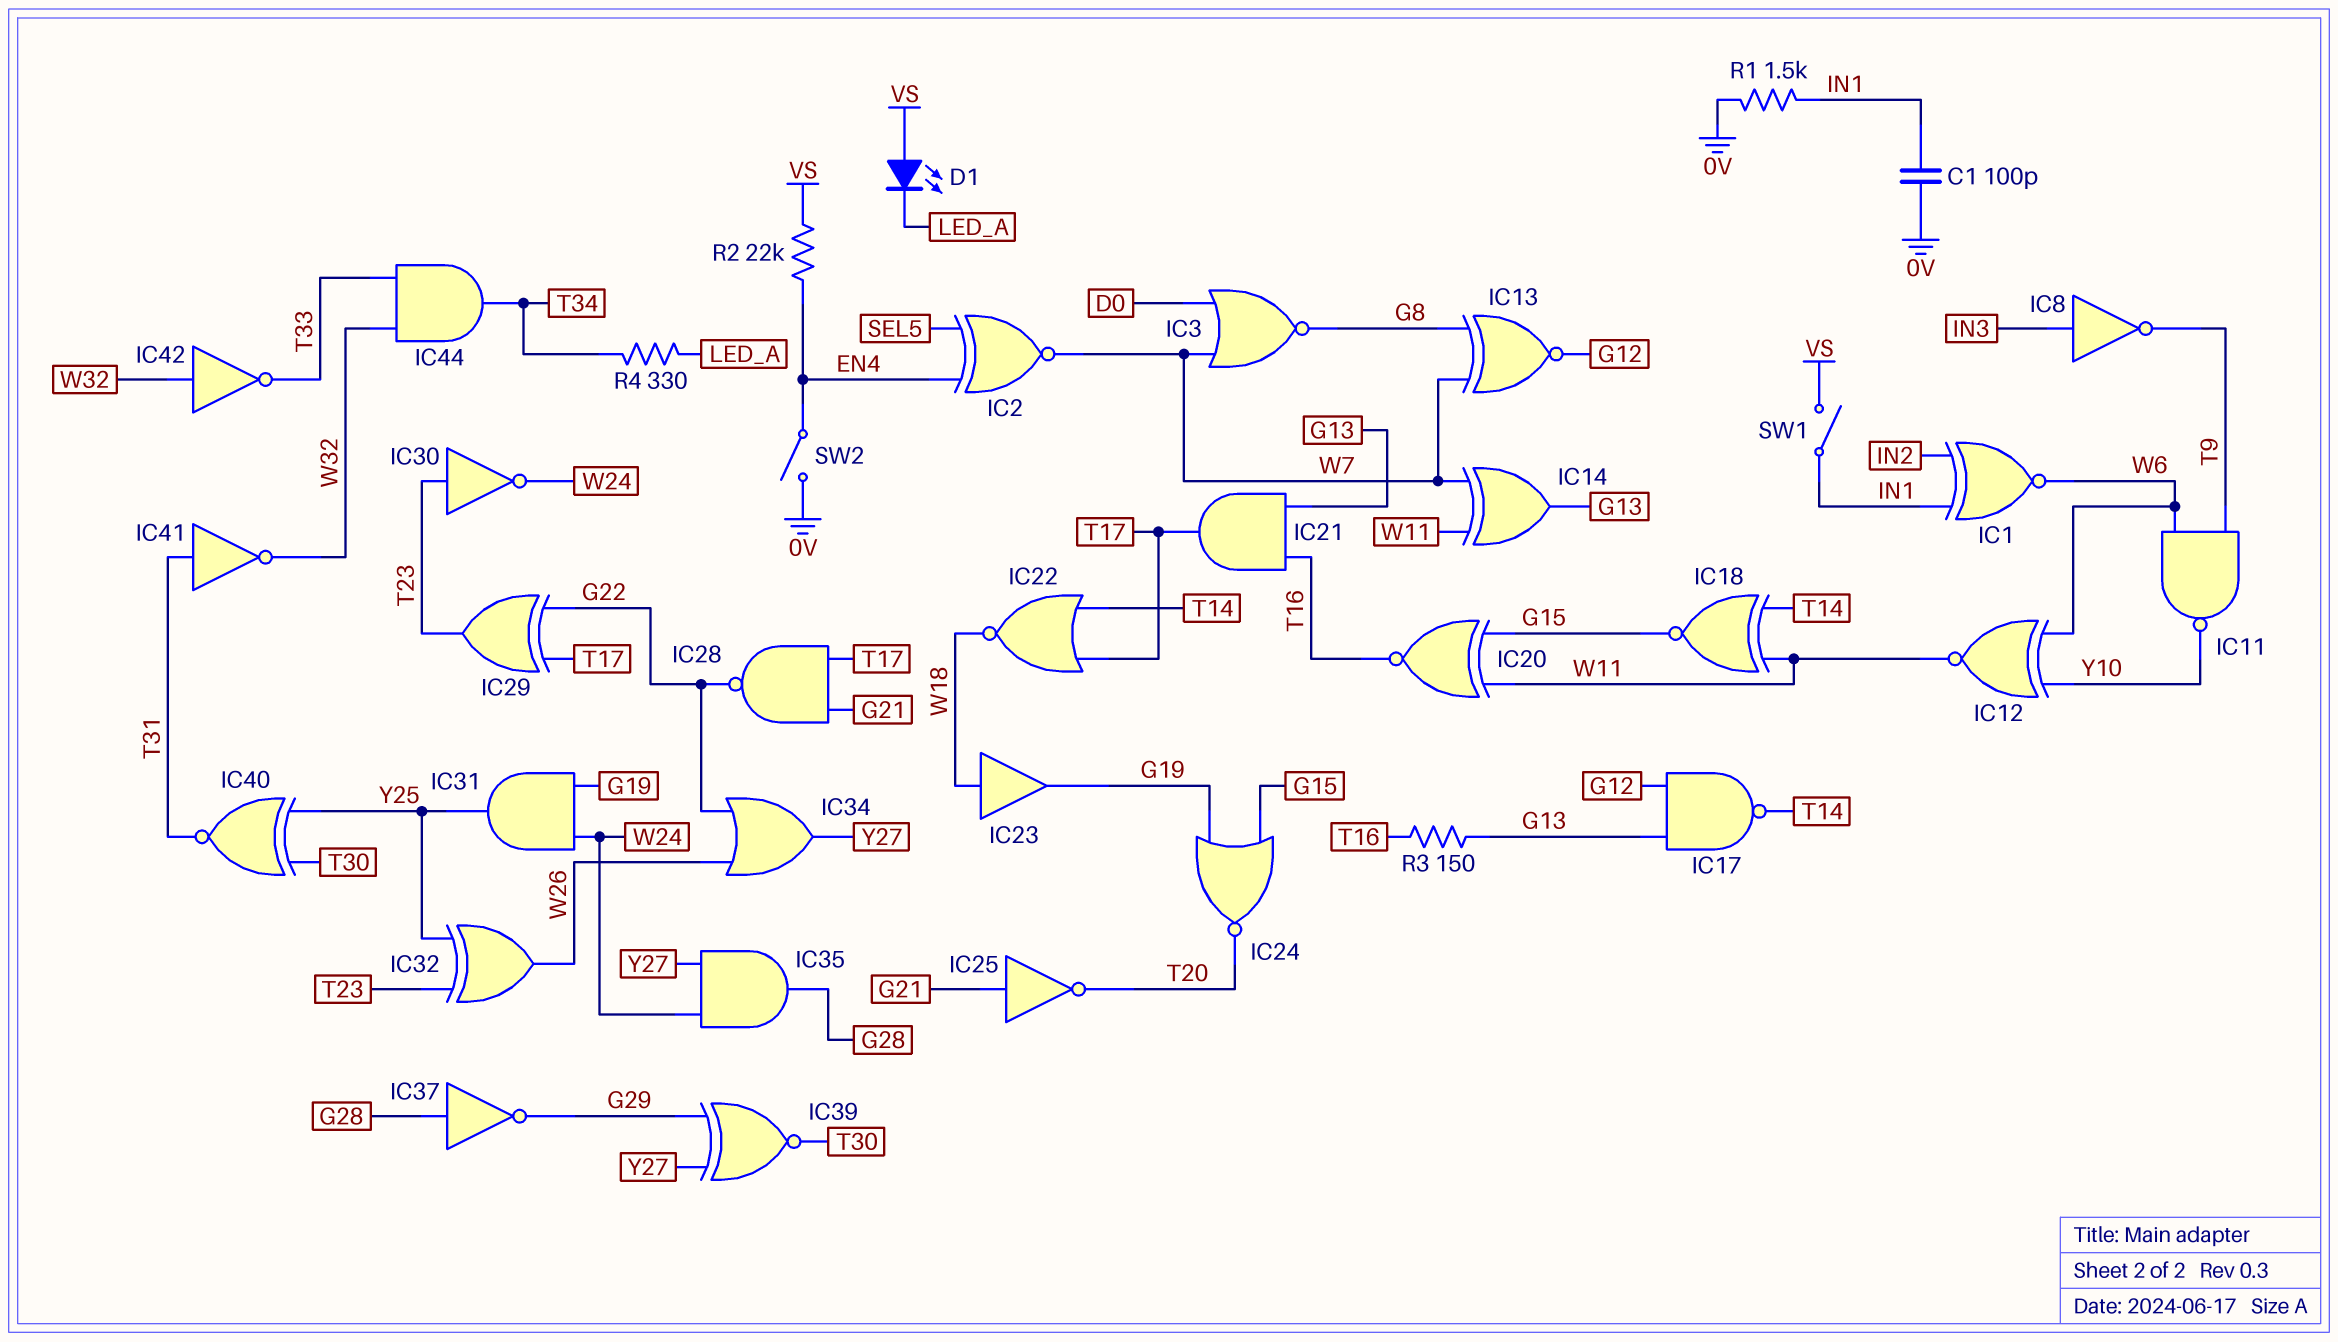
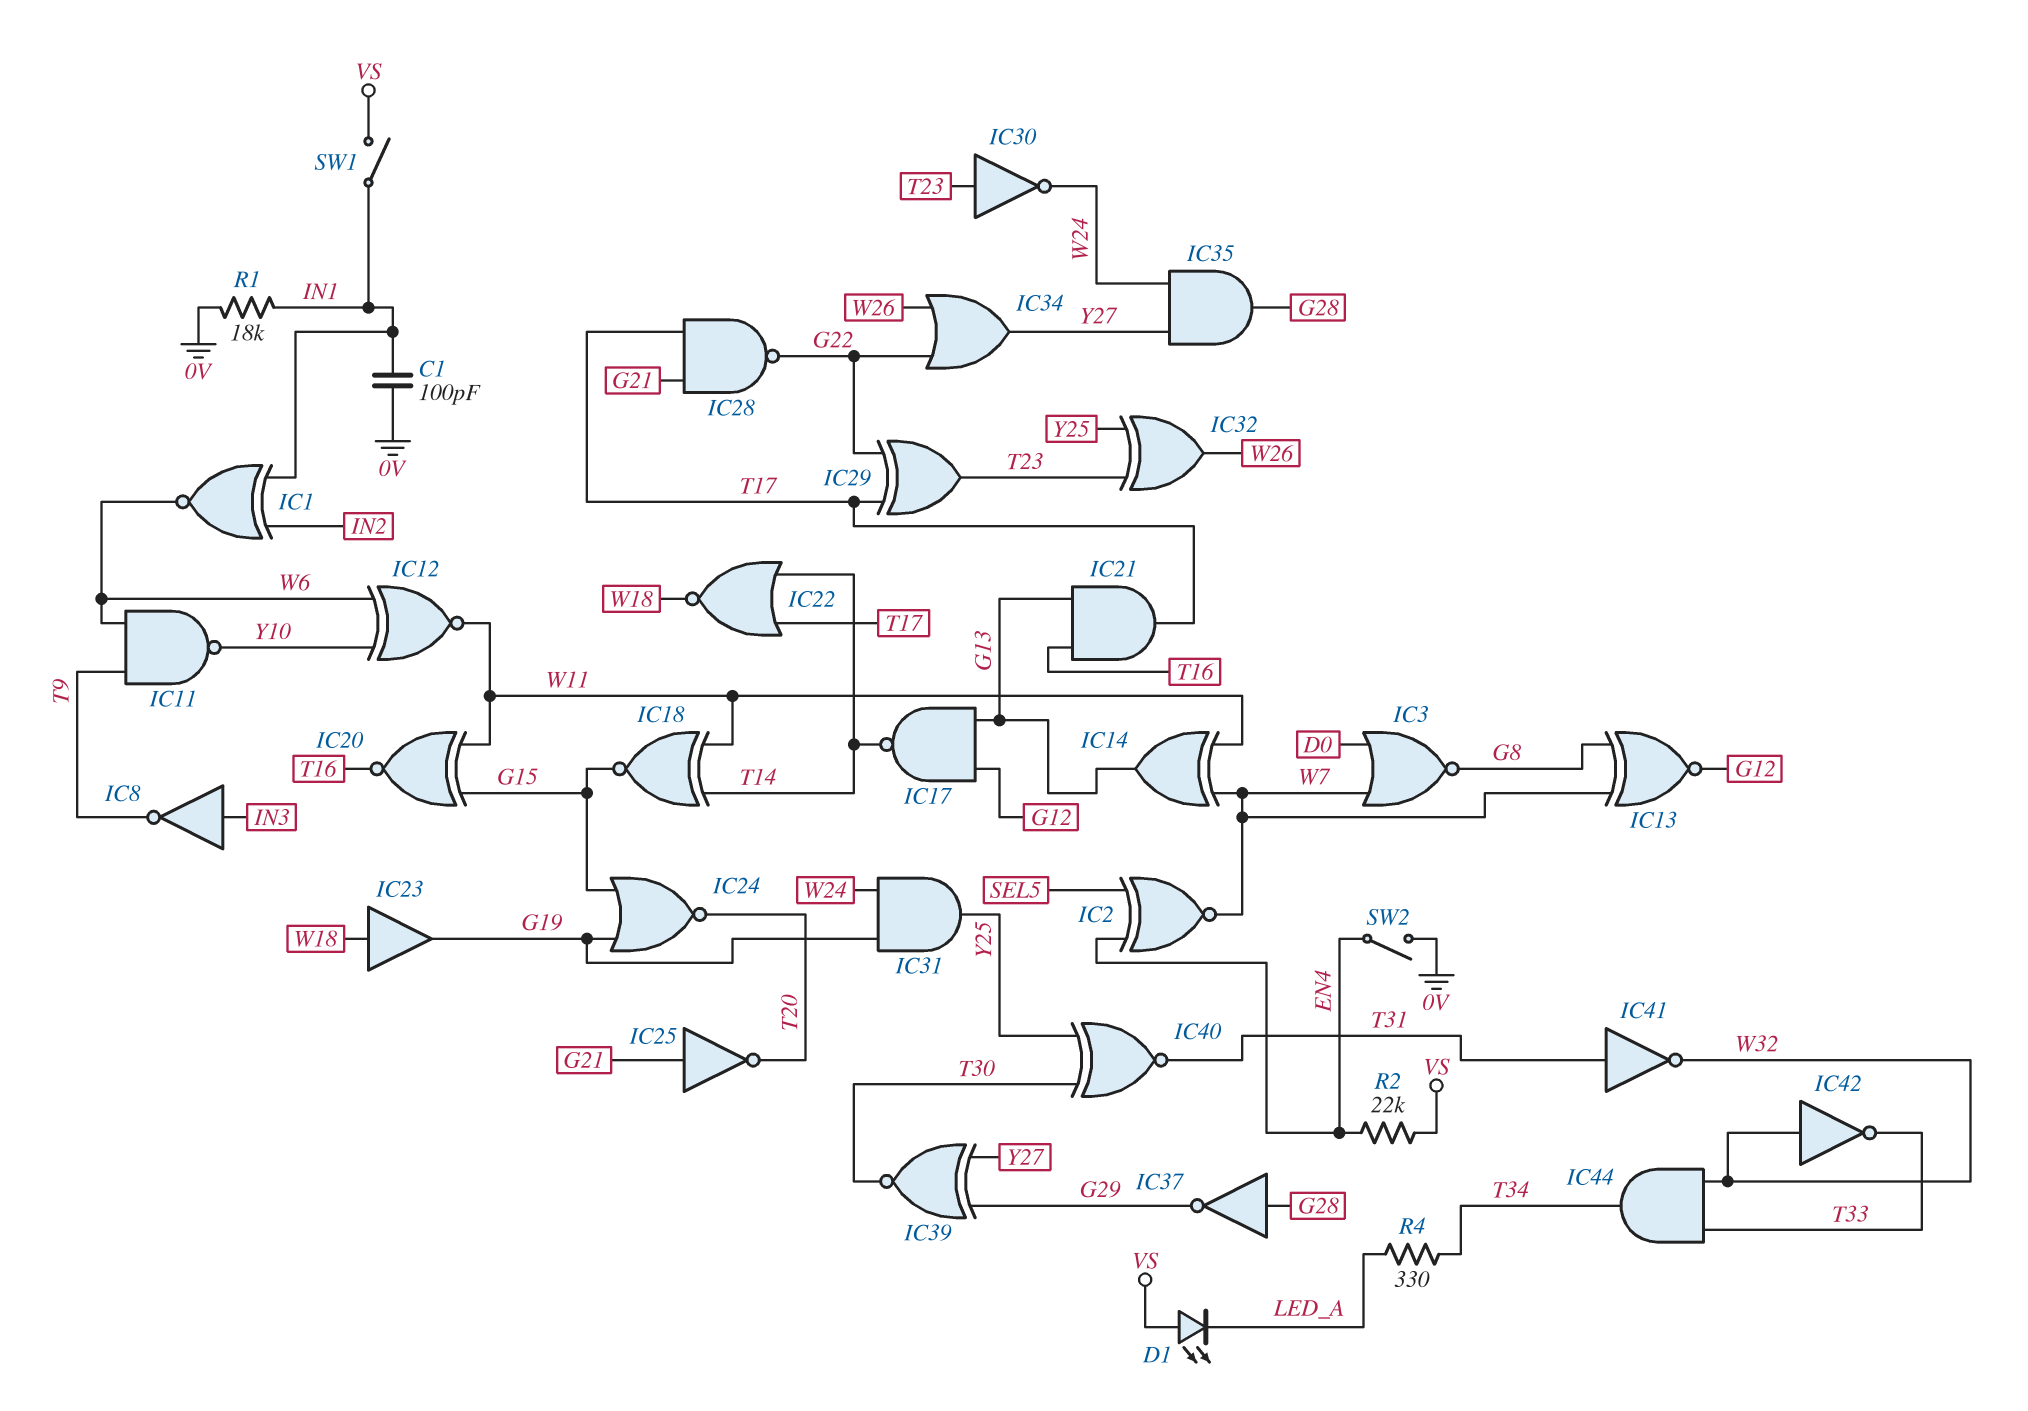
R1: 1.5k (0V, IN1) -> 18k (0V, IN1)
R3: 150 (G13, T16) -> none

